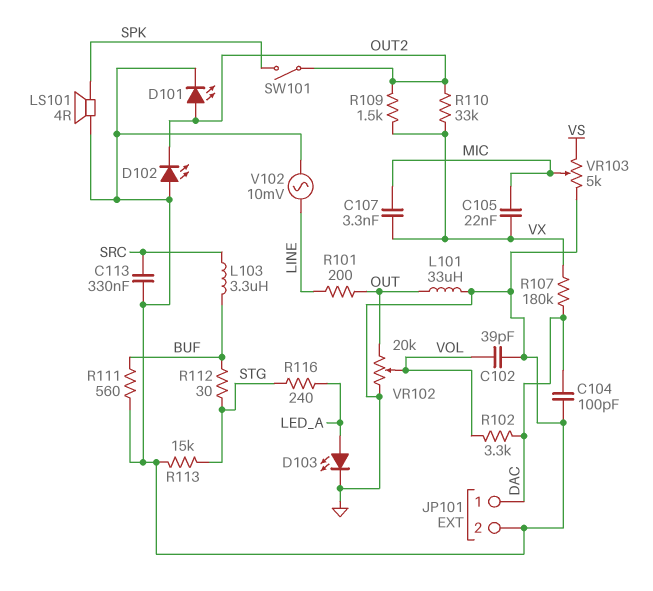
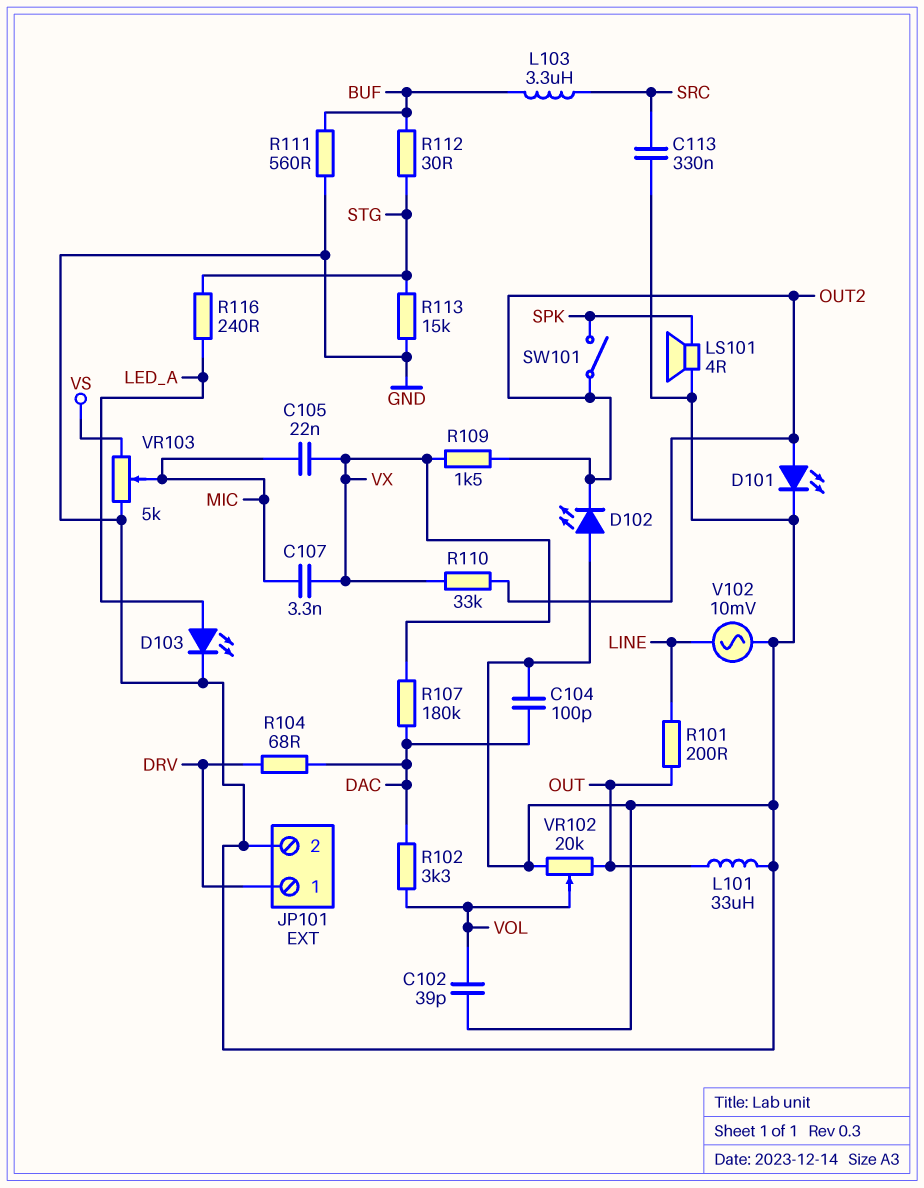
JP101 pin 1: DAC -> DRV
R104: none -> 68 (DAC, DRV)

